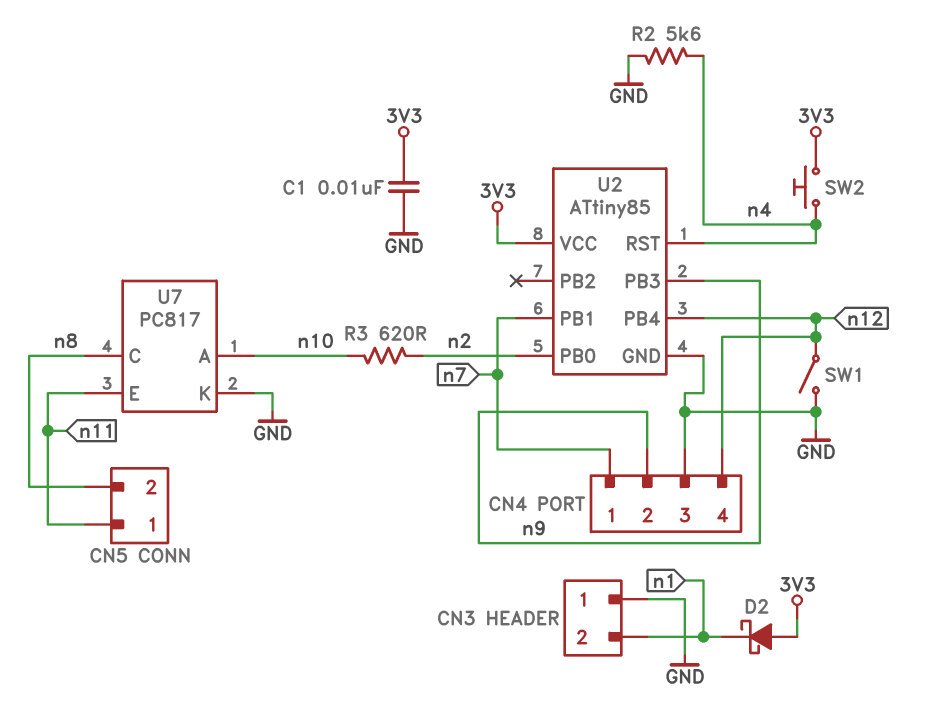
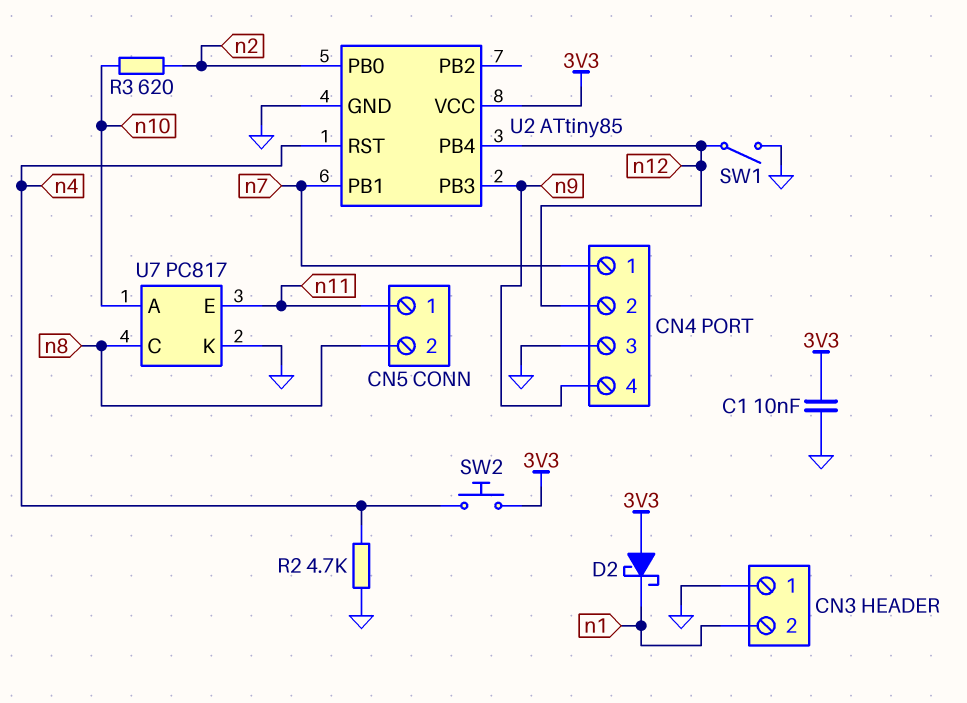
CN4 pin 2: n9 -> n12
CN4 pin 4: n12 -> n9
R2: 5.6k (GND, n4) -> 4.7k (GND, n4)

